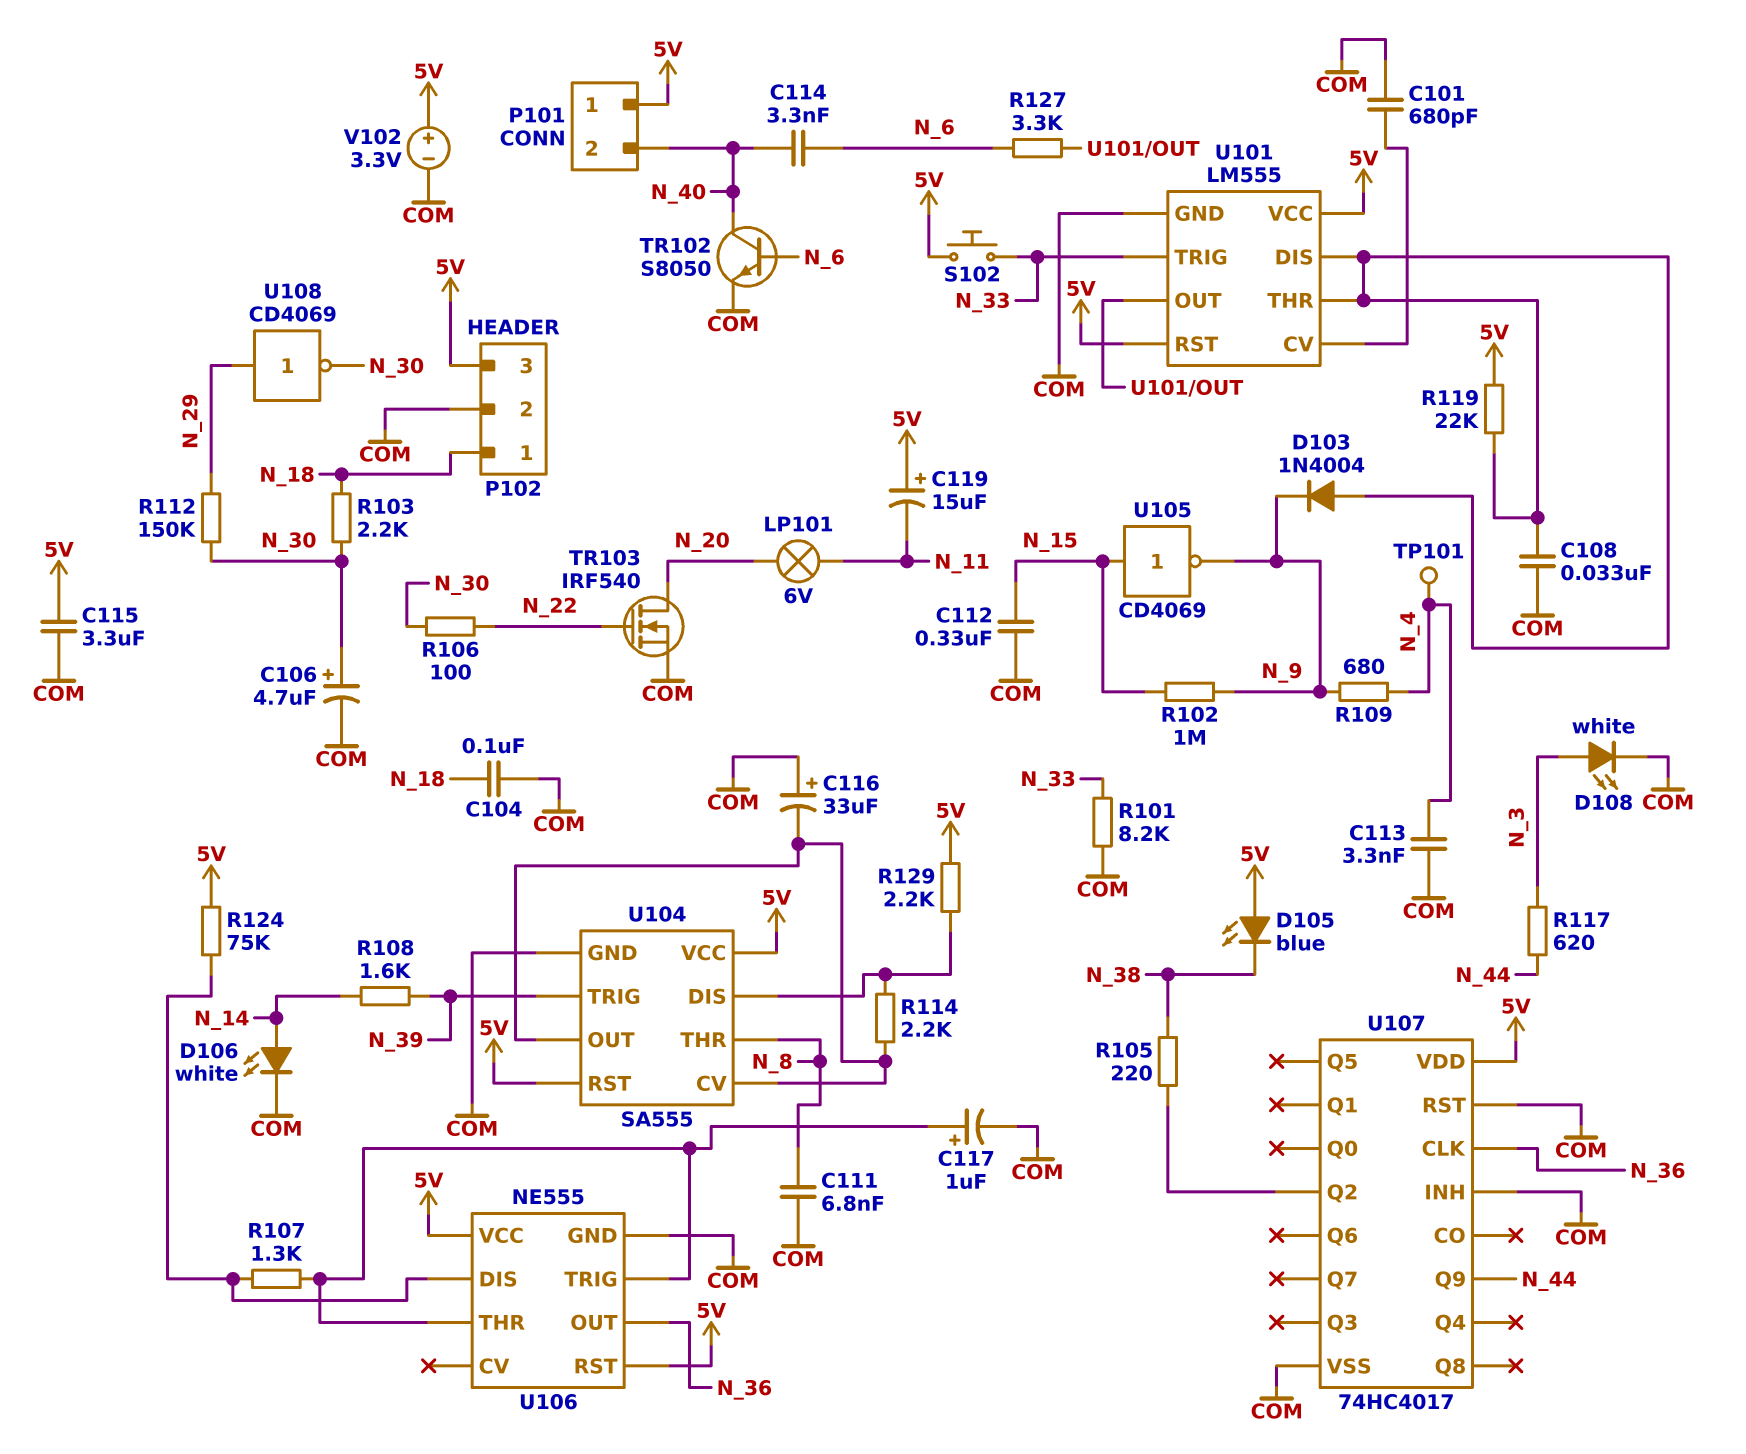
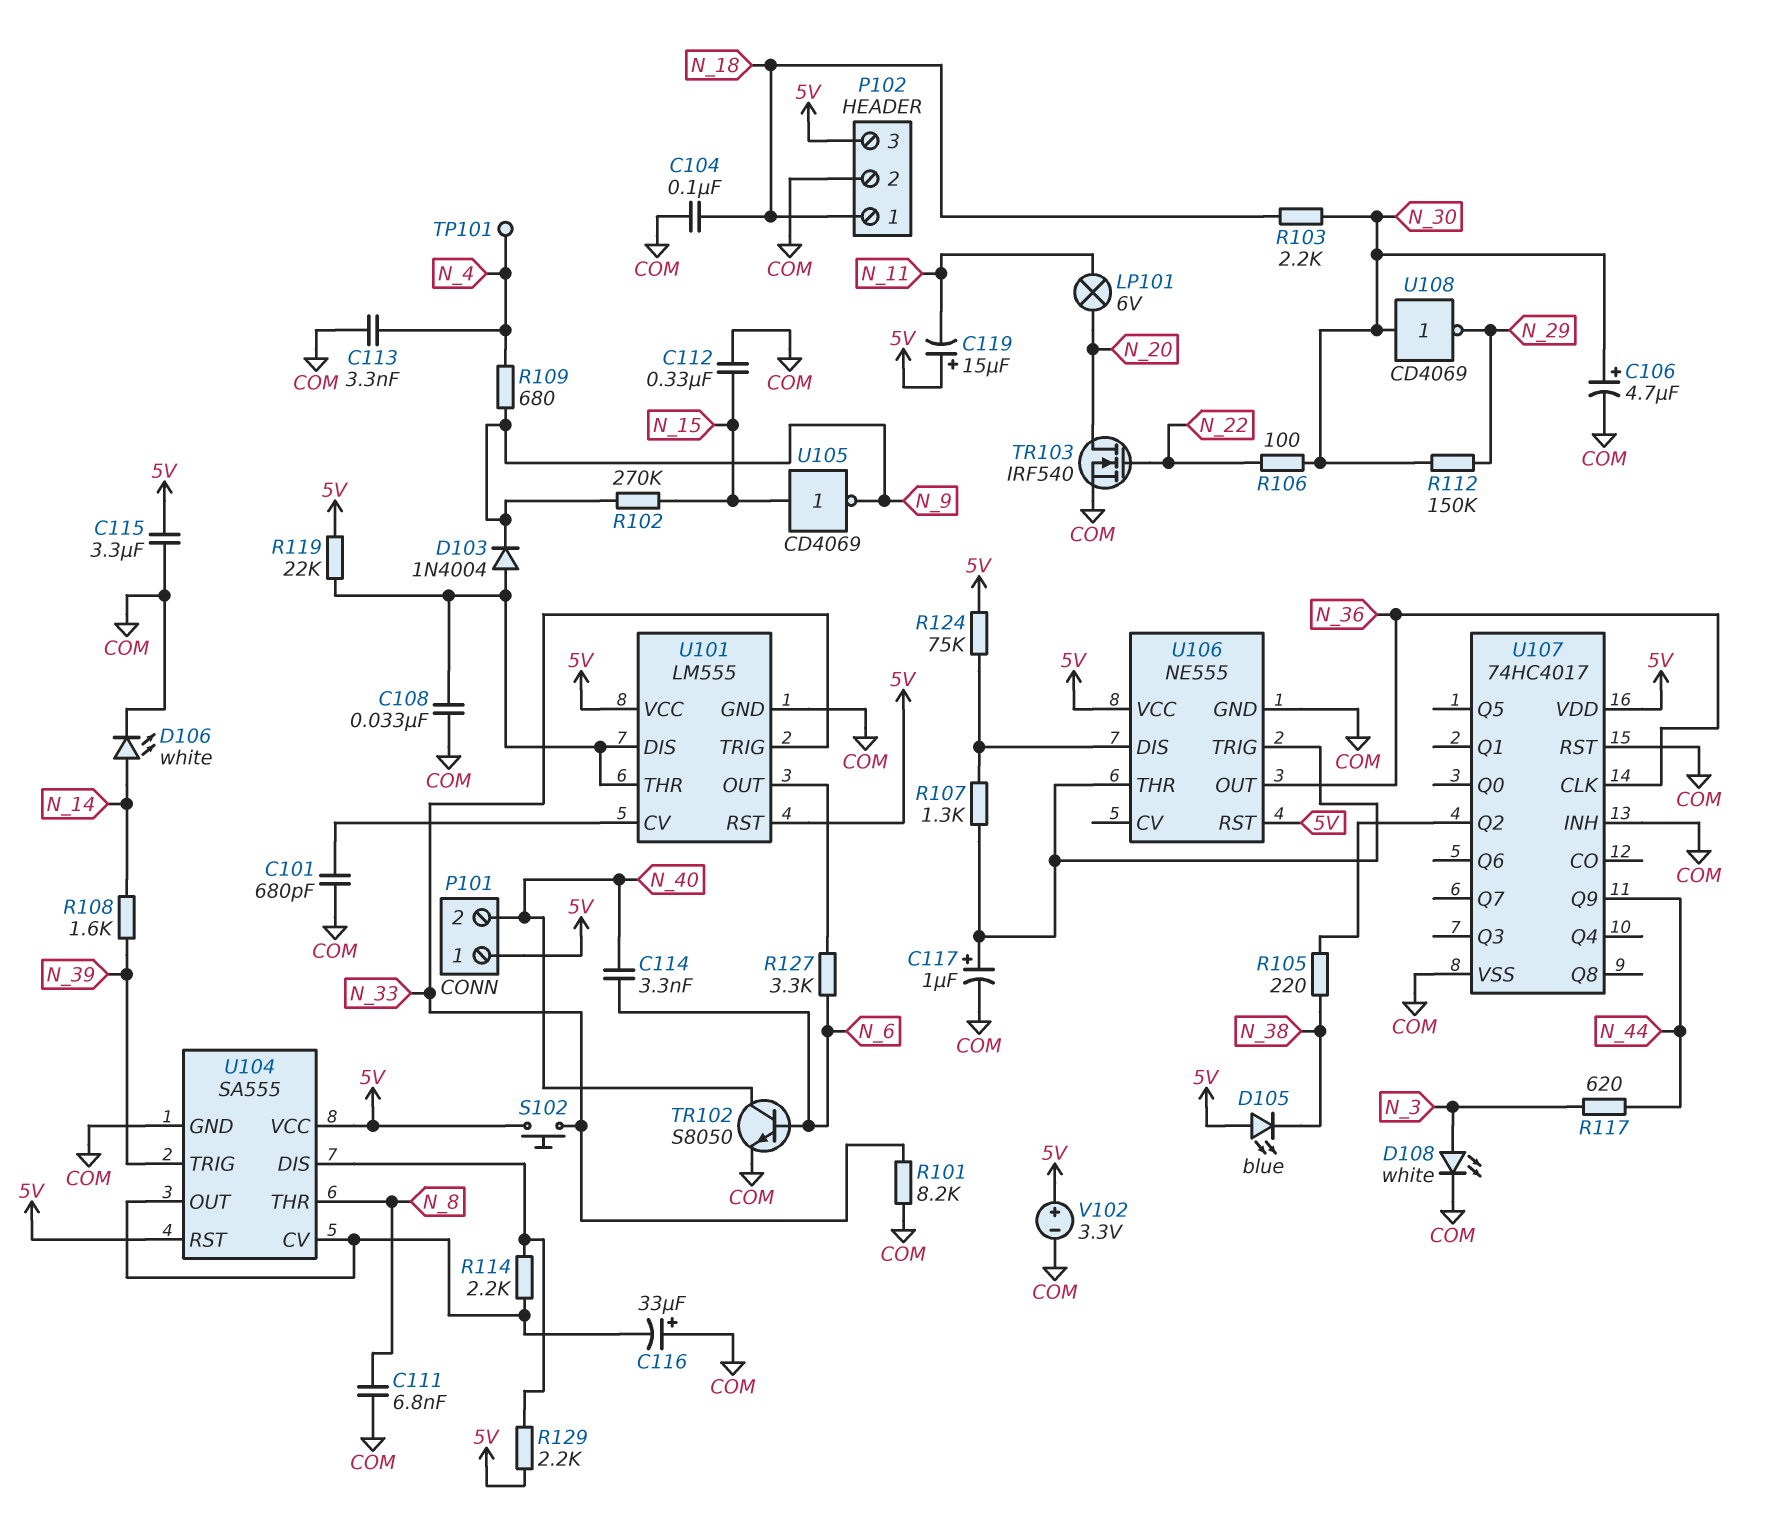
R102: 1M (N_9, N_15) -> 270k (N_9, N_15)
U108: NOT CD4069 (in N_29, out N_30) -> NOT CD4069 (in N_30, out N_29)

